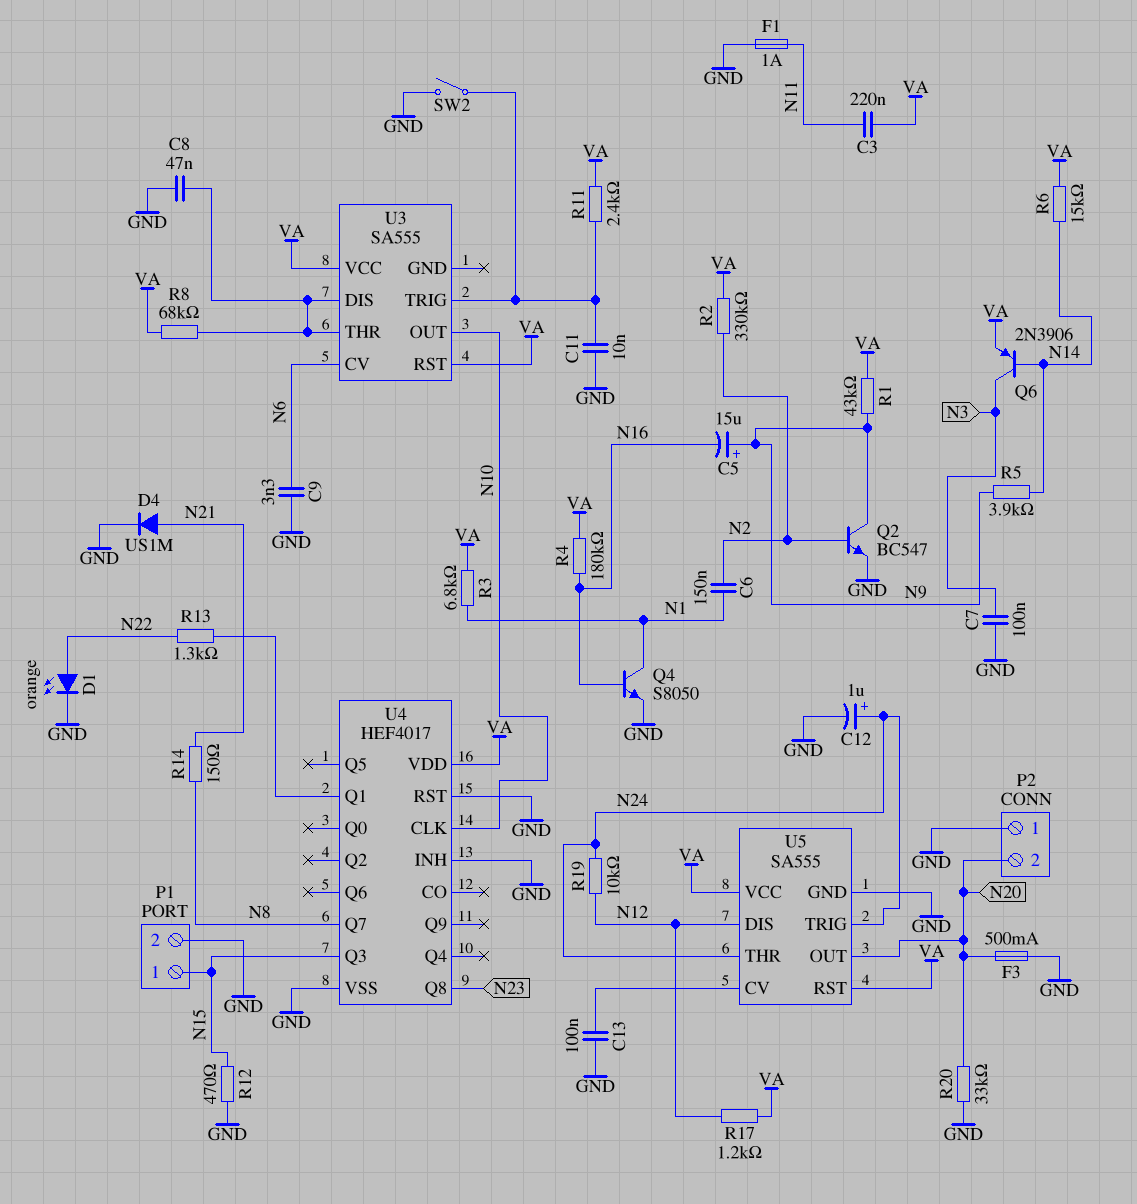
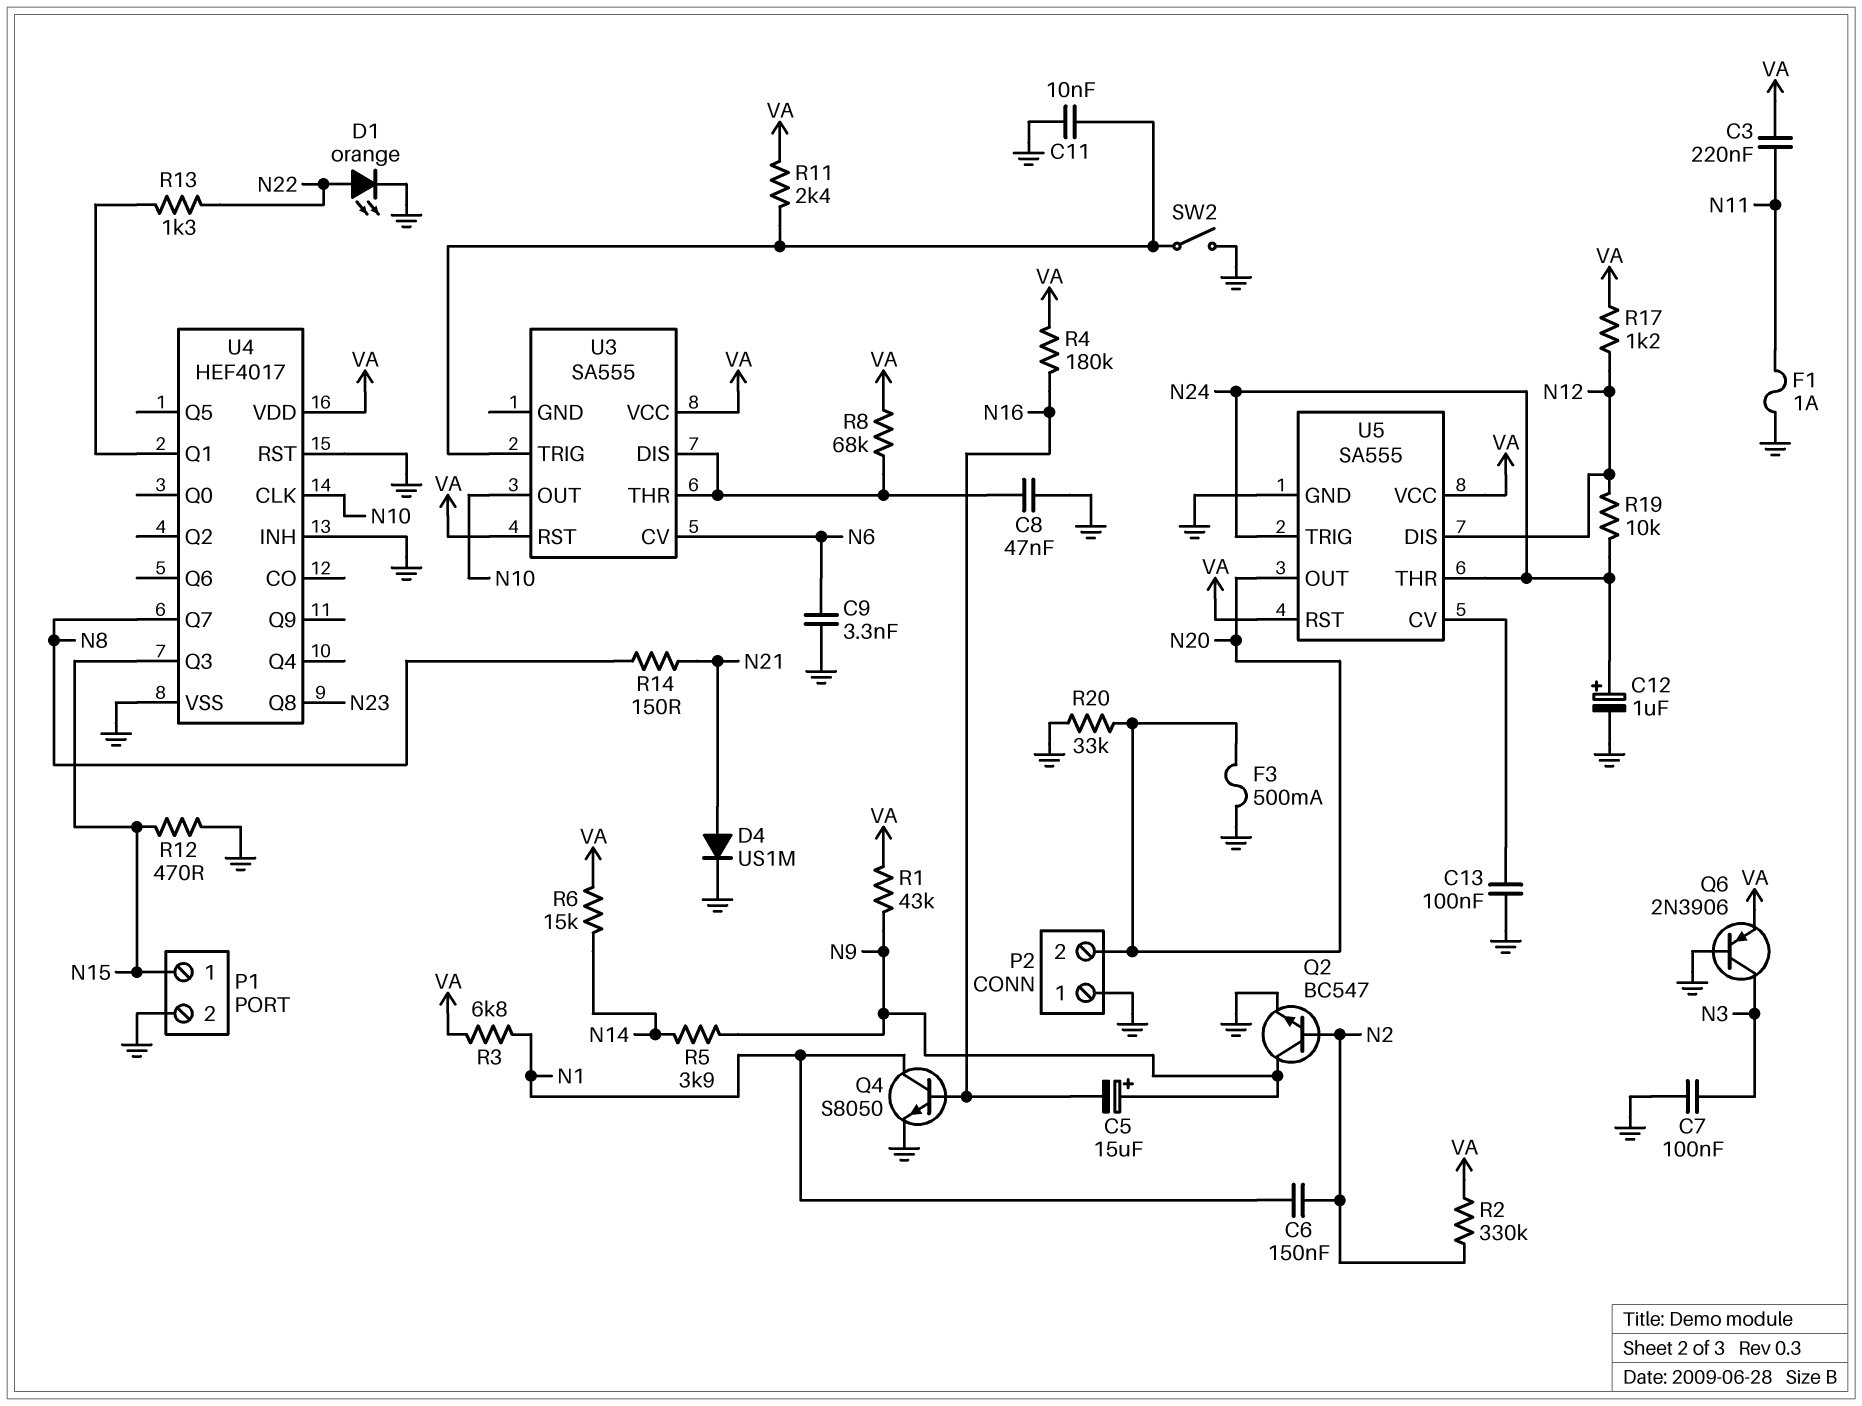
Q6: PNP 2N3906 (B N14, C N3, E VA) -> PNP 2N3906 (B GND, C N3, E VA)

